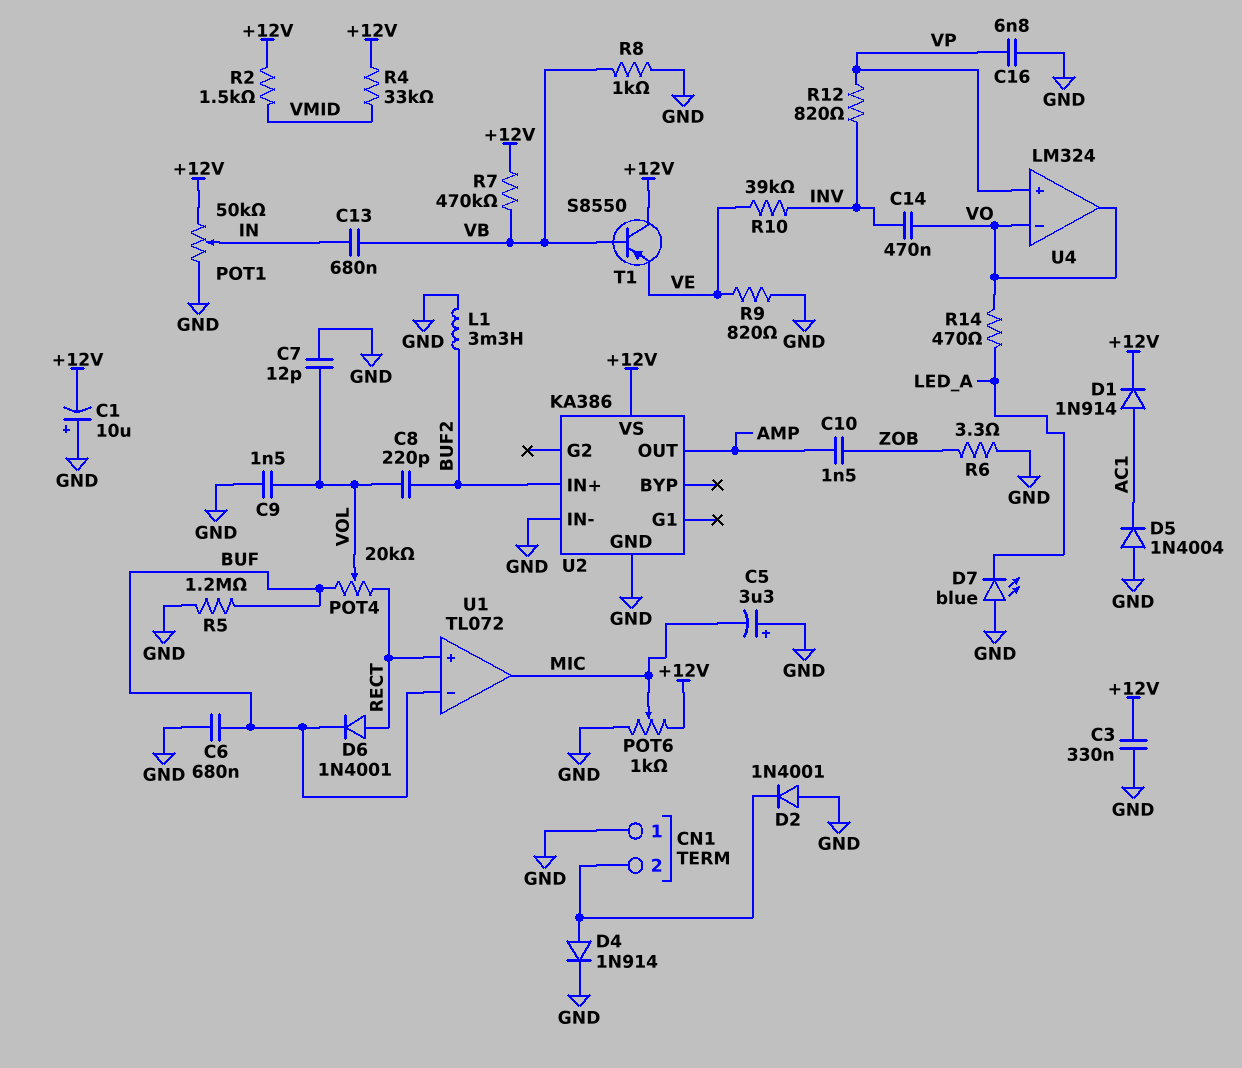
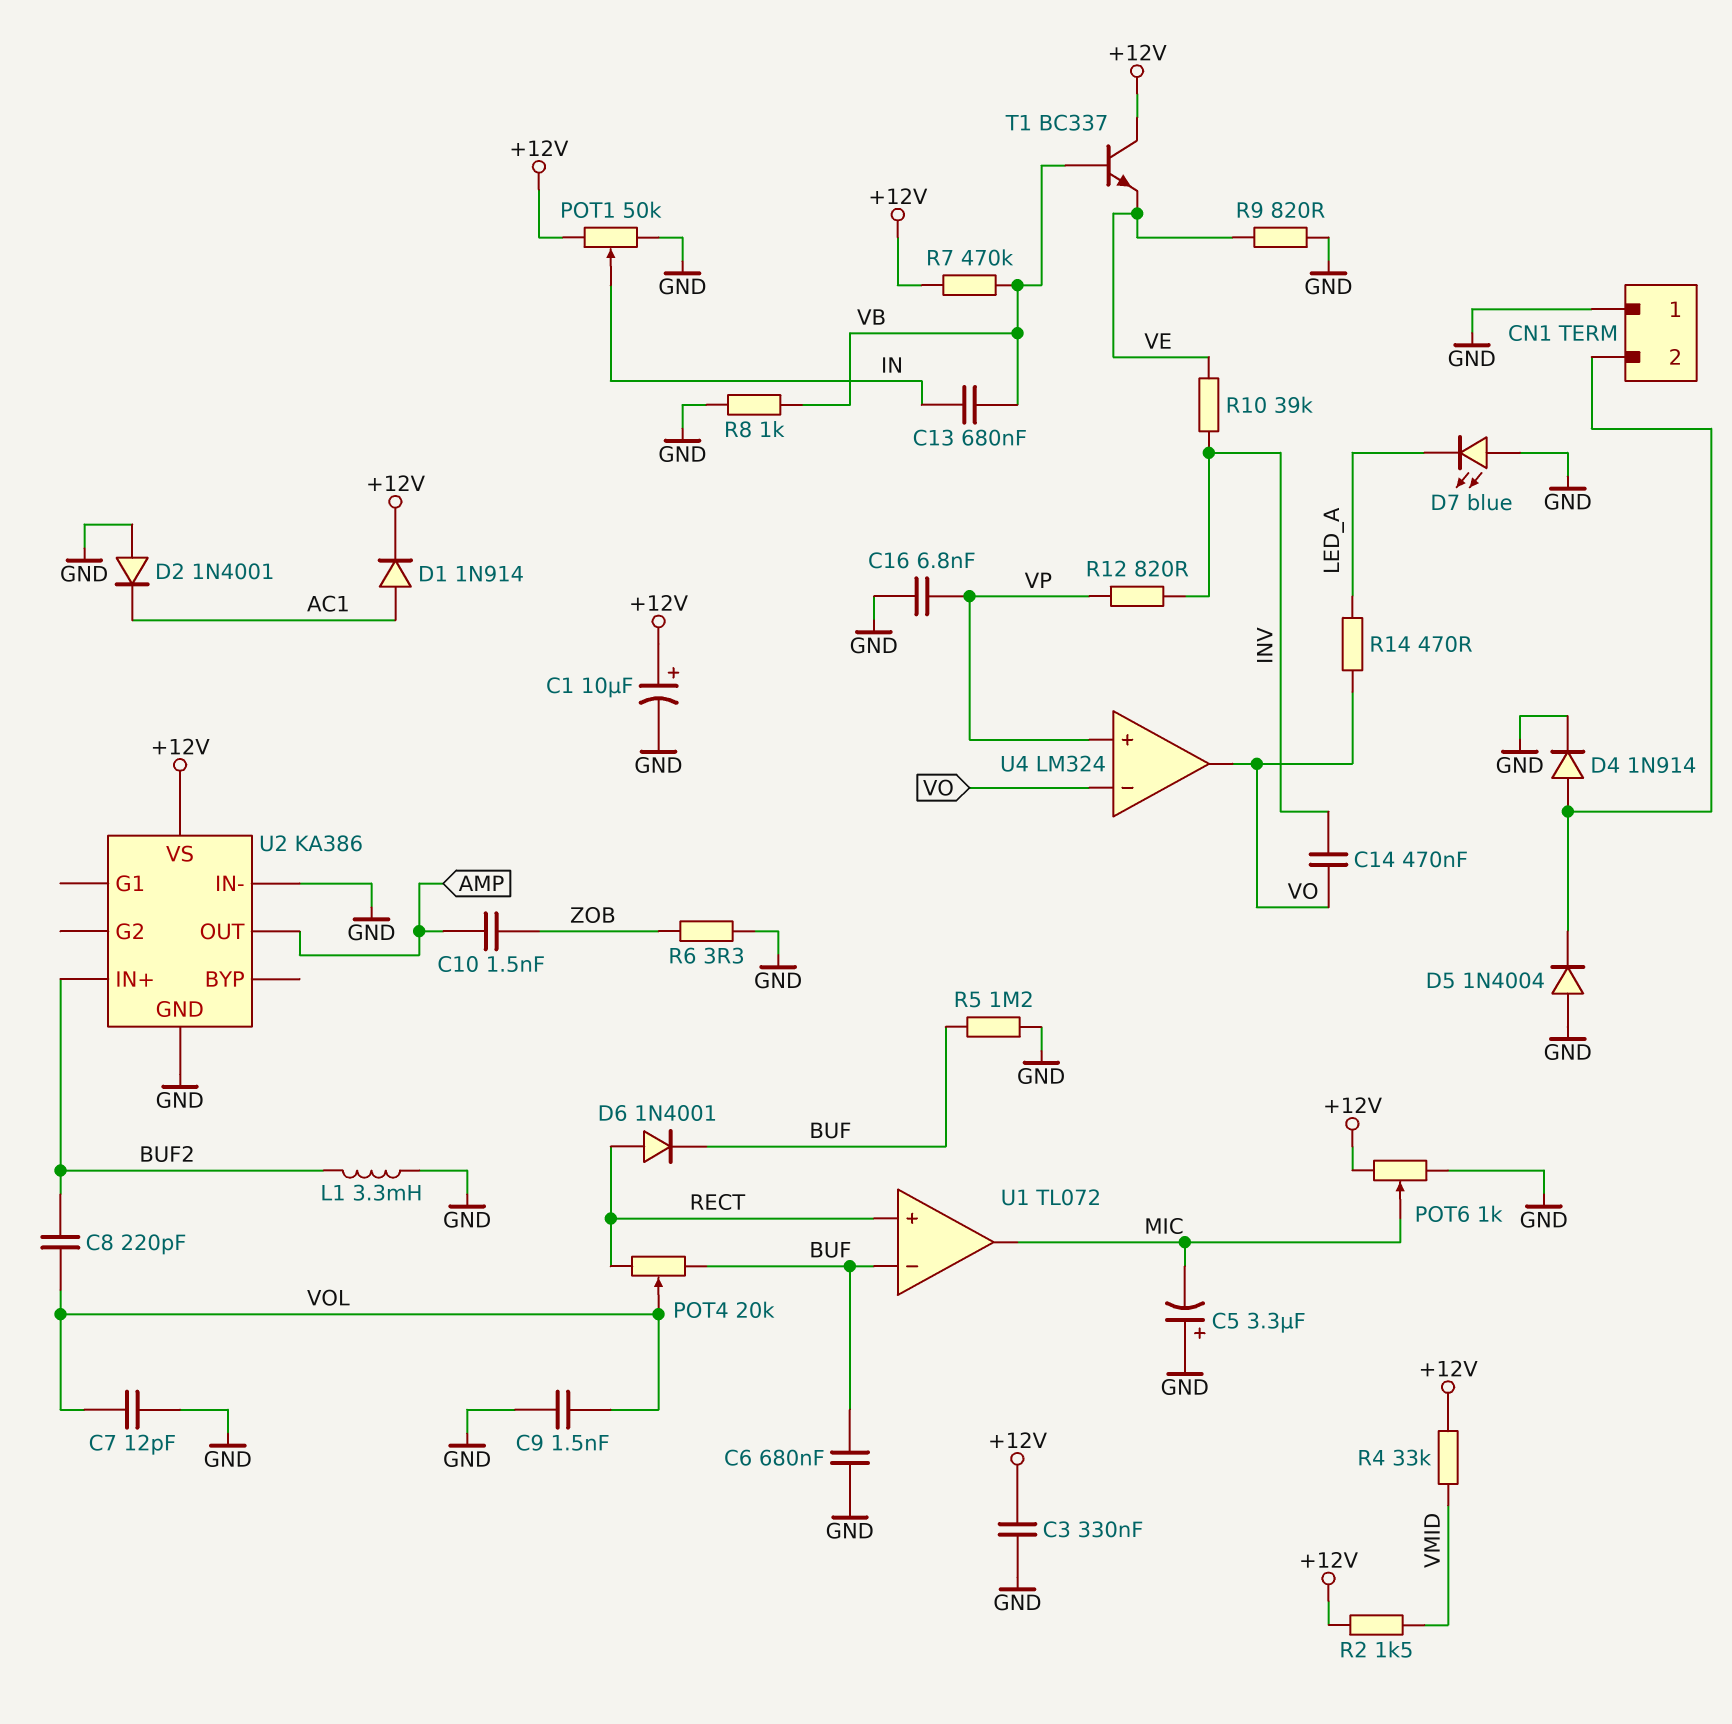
C1: 10uF (plus GND, minus +12V) -> 10uF (plus +12V, minus GND)
D2: diode 1N4001 (A GND, K CN1/2) -> diode 1N4001 (A GND, K AC1)
D5: diode 1N4004 (A GND, K AC1) -> diode 1N4004 (A GND, K CN1/2)
T1: PNP S8550 (B VB, C +12V, E VE) -> NPN BC337 (B VB, C +12V, E VE)

